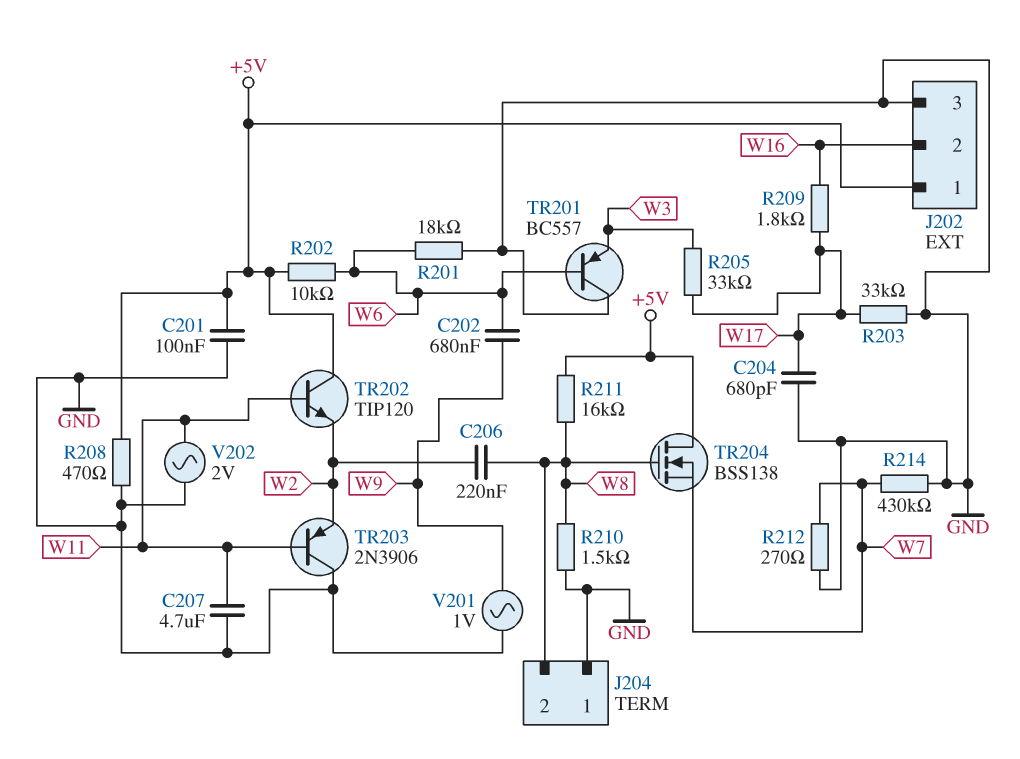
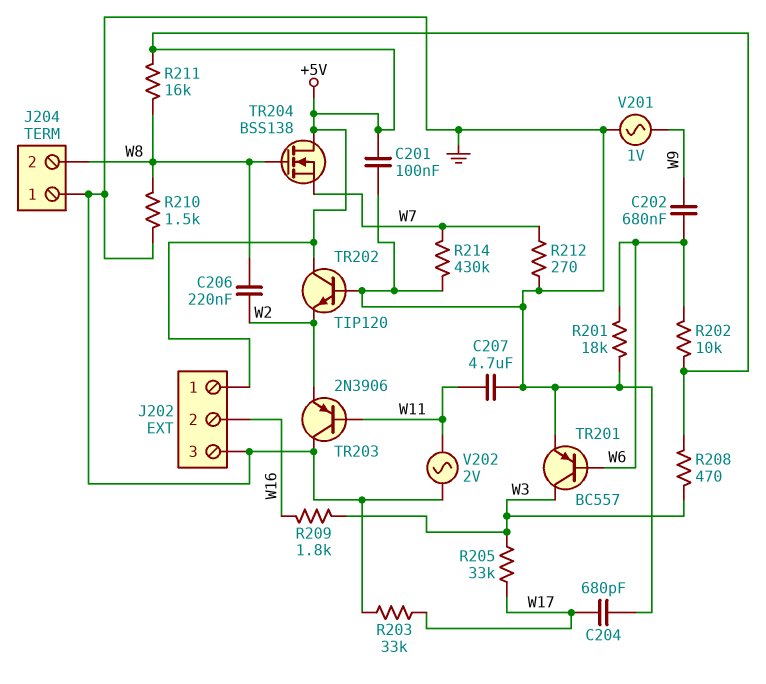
R208: 470 (+5V, GND) -> 470 (+5V, W3)
R209: 1.8k (W16, W17) -> 1.8k (W3, W16)
TR201: PNP BC557 (B W6, C GND, E W3) -> PNP BC557 (B W6, C W3, E GND)
TR202: NPN TIP120 (B W11, C +5V, E W2) -> NPN TIP120 (B GND, C +5V, E W2)

